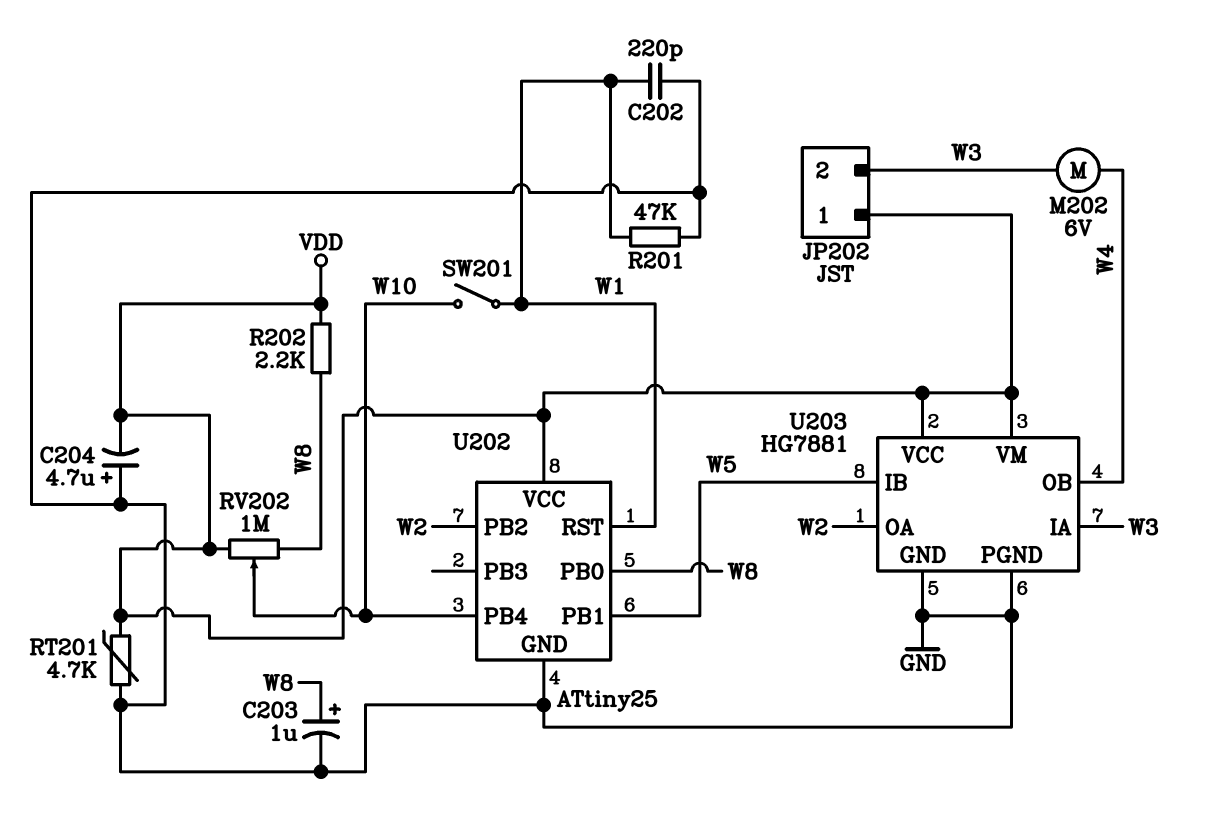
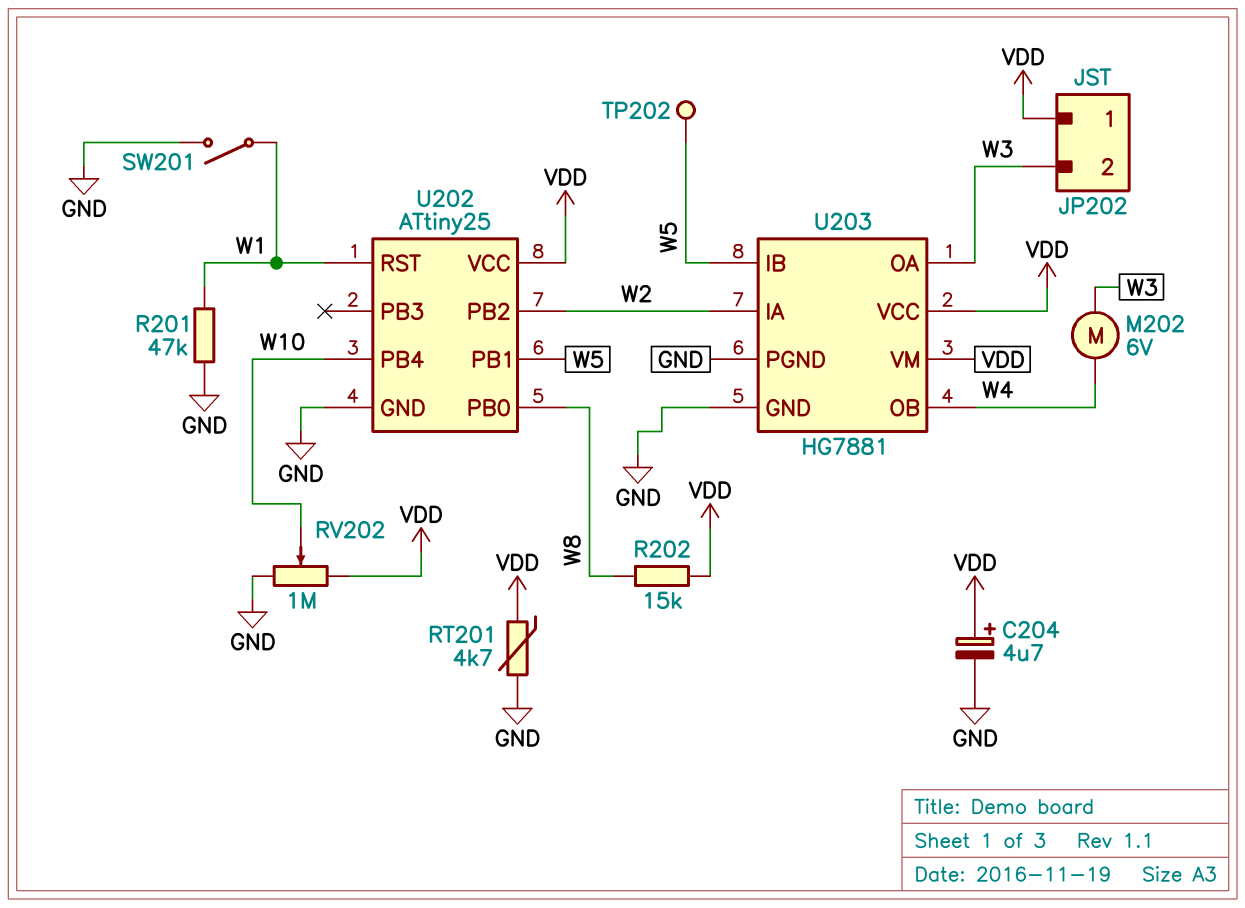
C202: 220pF (GND, W1) -> none
C203: 1uF (plus W8, minus GND) -> none
C204: 4.7uF (plus GND, minus VDD) -> 4.7uF (plus VDD, minus GND)
R202: 2.2k (VDD, W8) -> 15k (VDD, W8)
RV202: 1M (VDD, W8, wiper W10) -> 1M (GND, VDD, wiper W10)
SW201: switch (W1, W10) -> switch (GND, W1)
TP202: none -> test point (W5)
U203 pin IA: W3 -> W2
U203 pin OA: W2 -> W3

